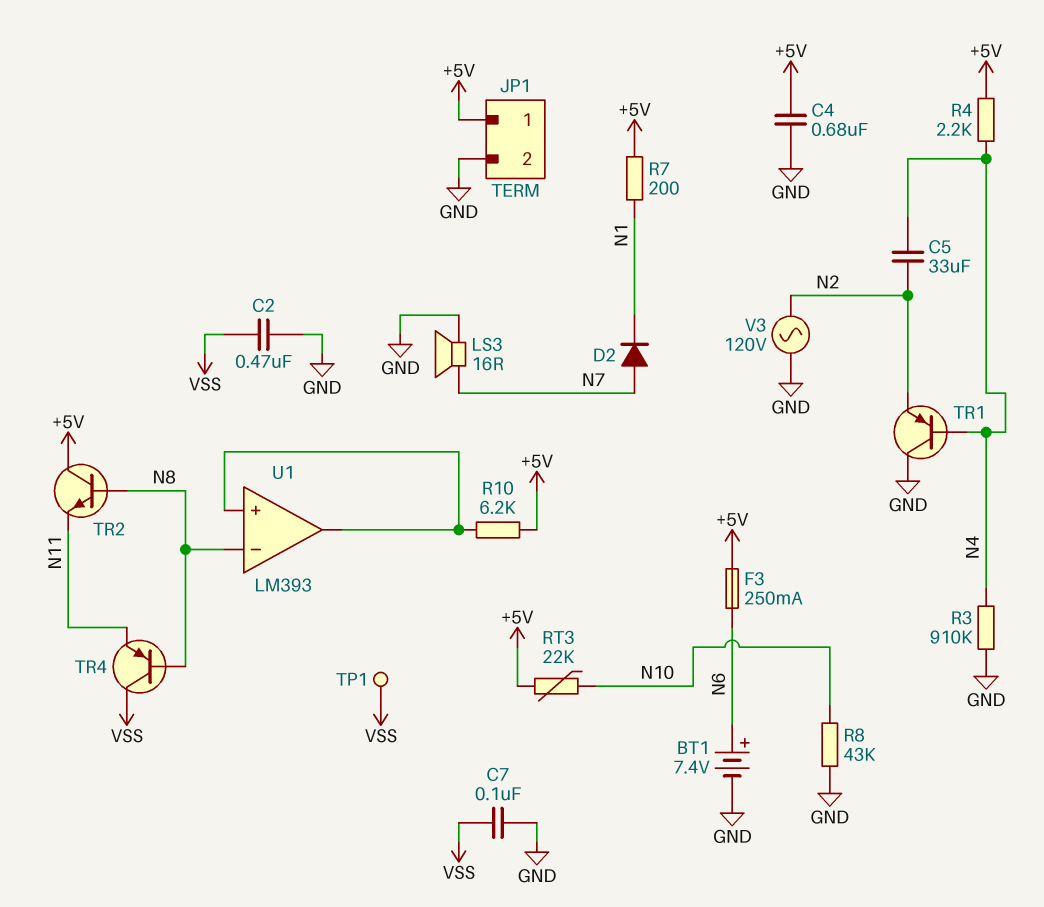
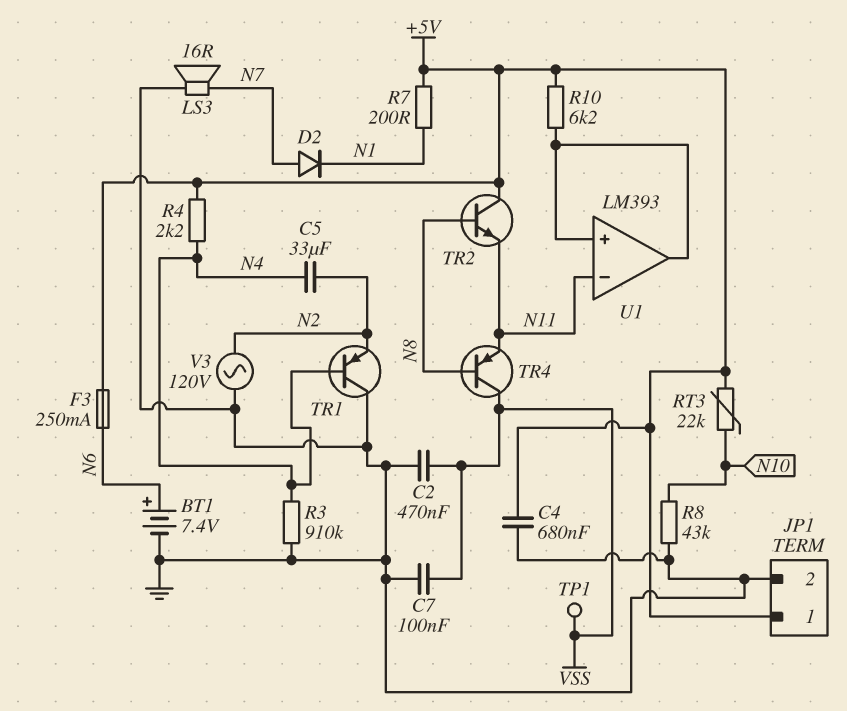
U1 pin in-: N8 -> N11

